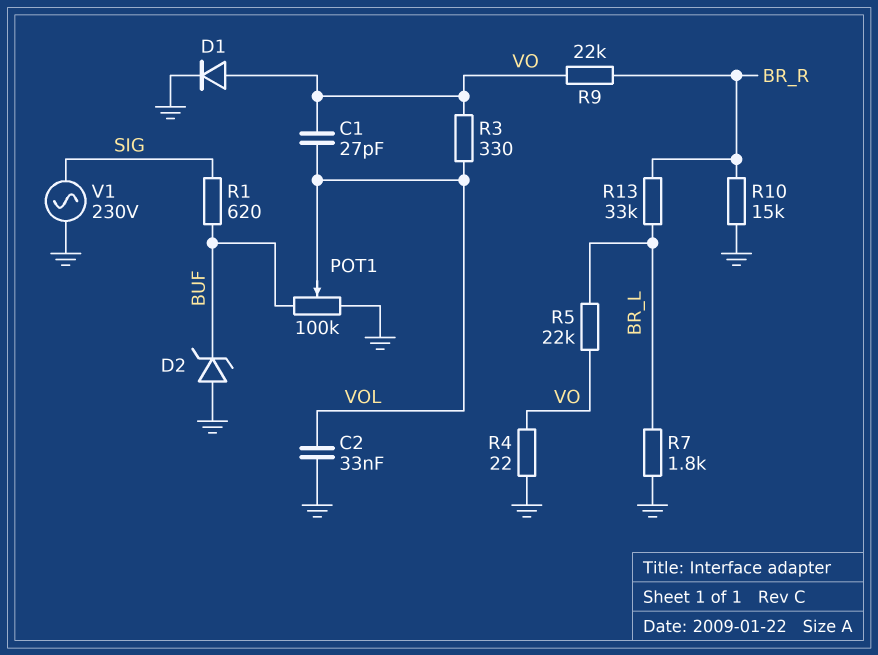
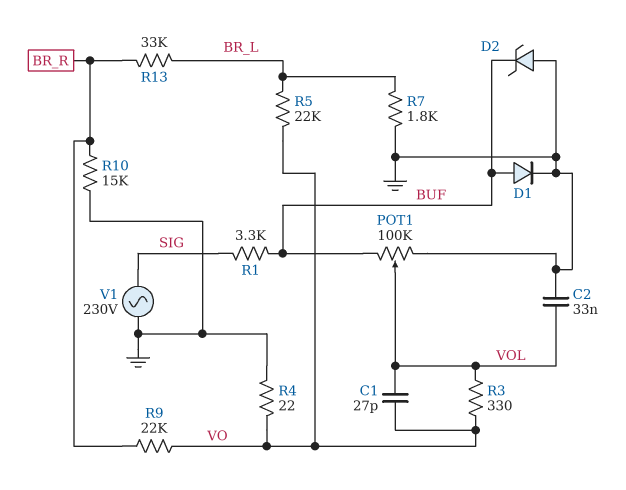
D1: diode (A VO, K GND) -> diode (A BUF, K GND)
R1: 620 (BUF, SIG) -> 3.3k (BUF, SIG)

